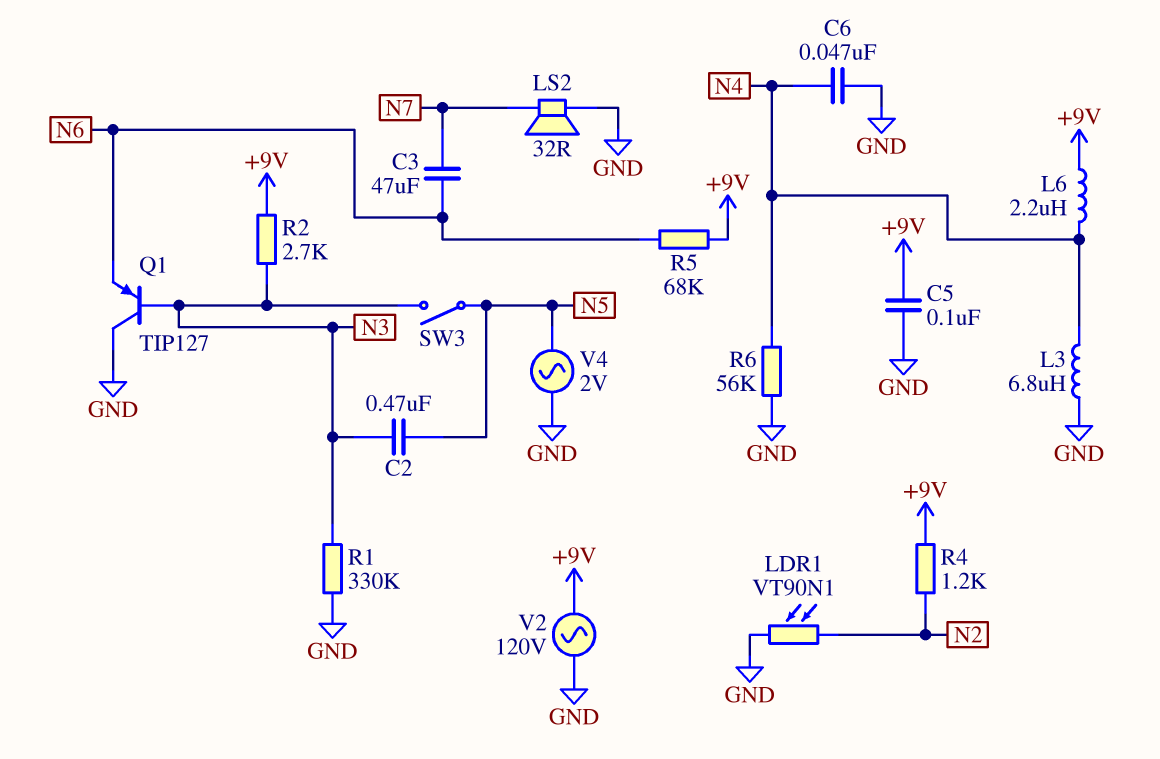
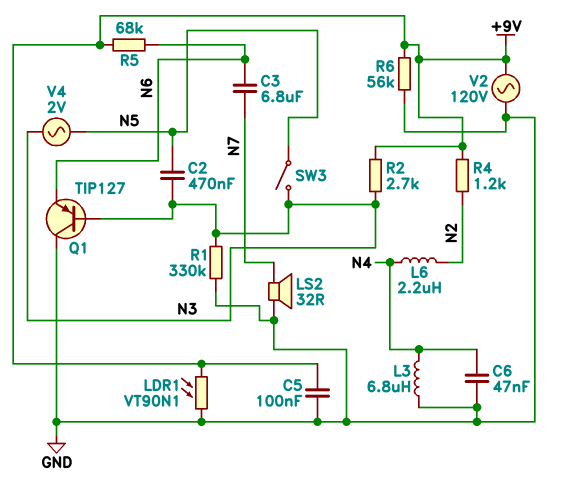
C3: 47uF (N6, N7) -> 6.8uF (N6, N7)
L6: 2.2uH (+9V, N4) -> 2.2uH (N2, N4)
LDR1: VT90N1 (GND, N2) -> VT90N1 (+9V, GND)
R6: 56k (GND, N4) -> 56k (+9V, GND)
V4: AC 2V (GND, N5) -> AC 2V (N3, N5)

